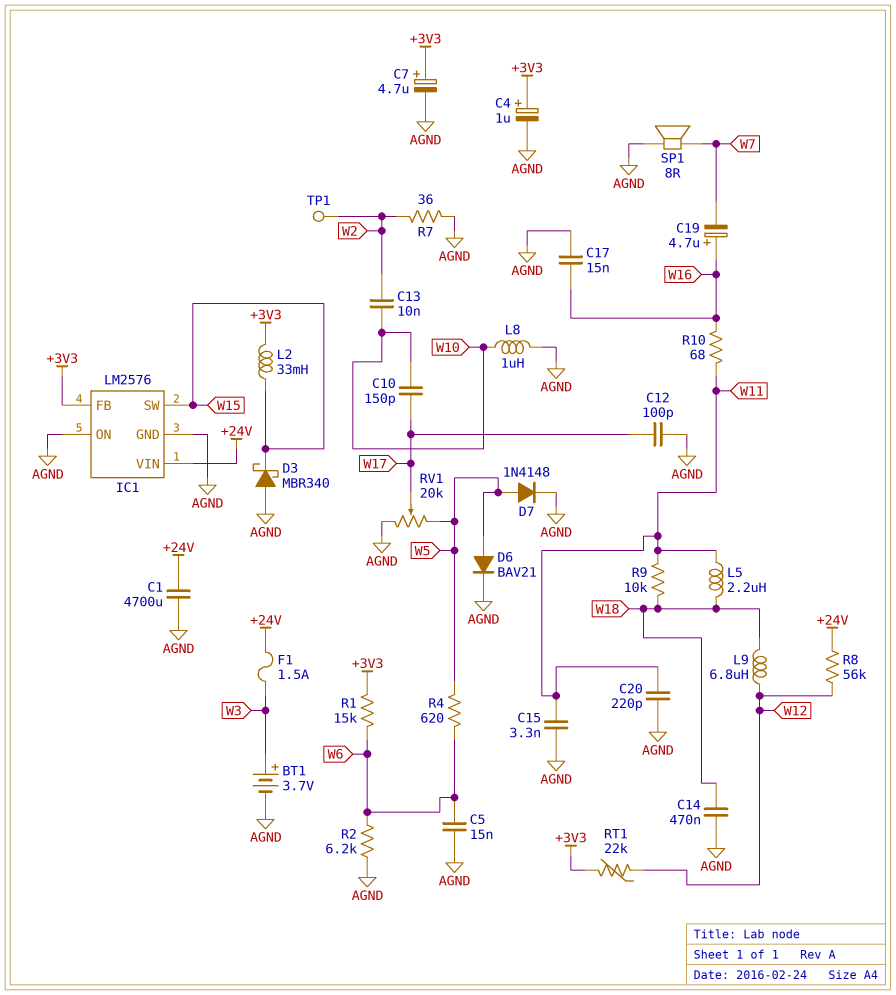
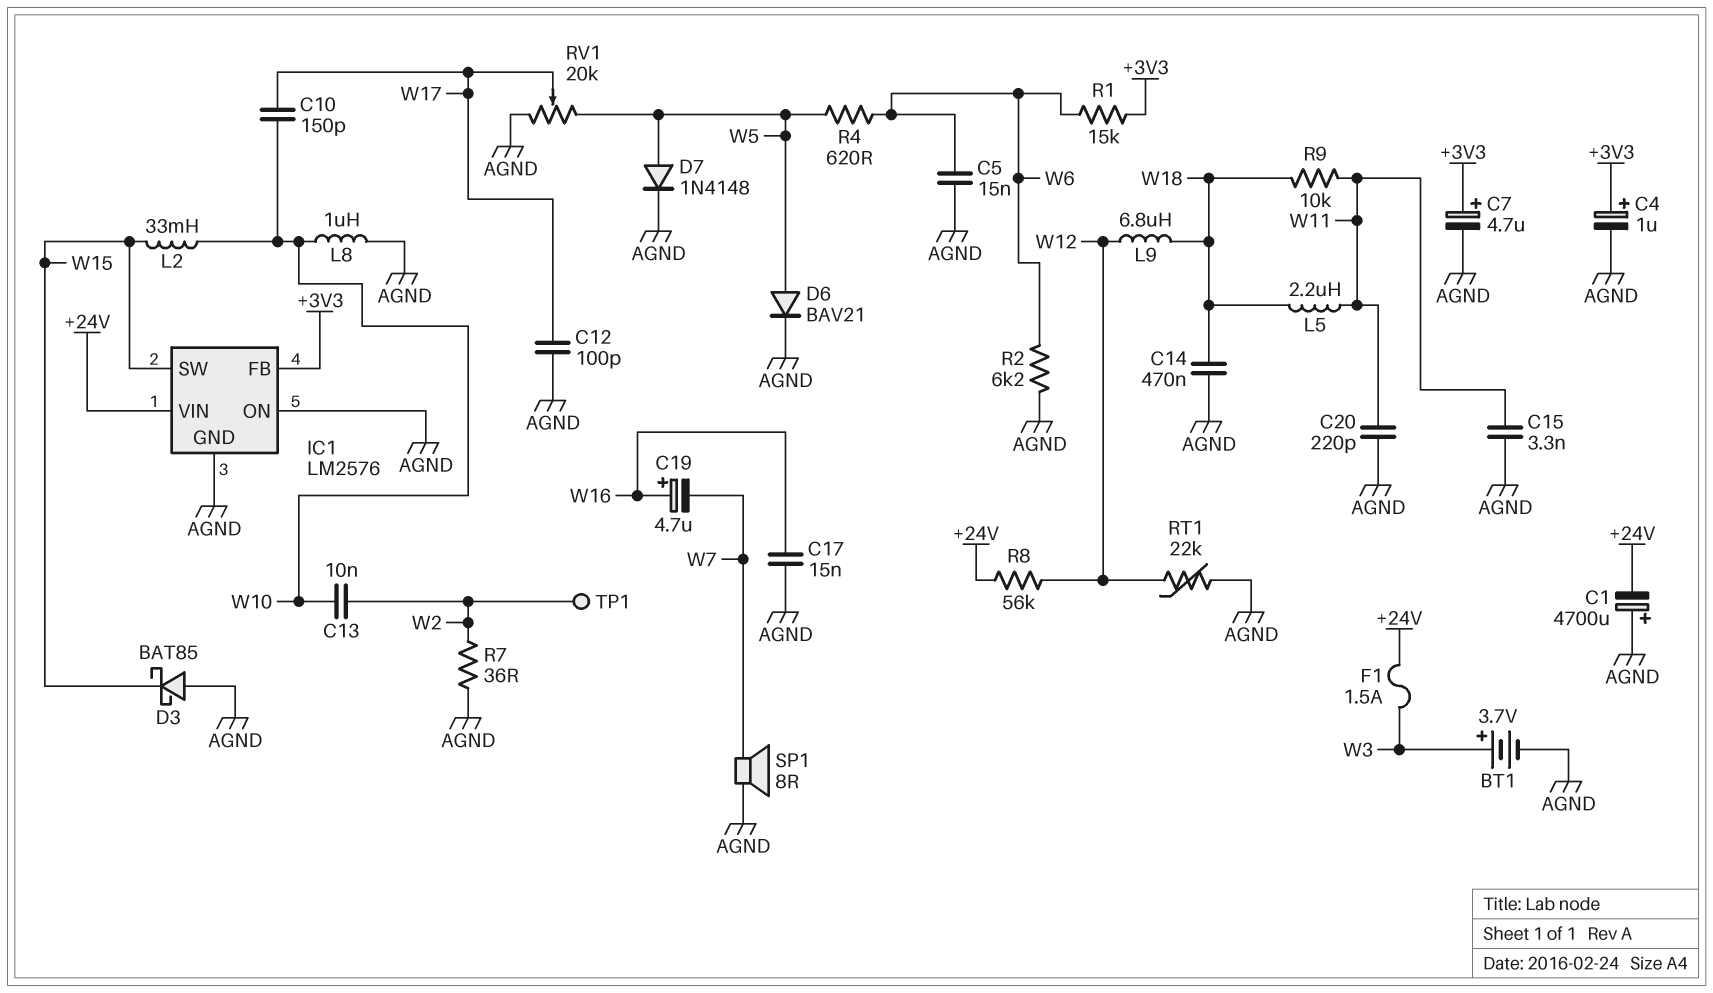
C1: 4700uF (+24V, AGND) -> 4700uF (plus AGND, minus +24V)
D3: schottky MBR340 (A AGND, K W15) -> schottky BAT85 (A AGND, K W15)
L2: 33mH (+3V3, W15) -> 33mH (W10, W15)
R10: 68 (W11, W16) -> none
RT1: 22k (+3V3, W12) -> 22k (AGND, W12)

